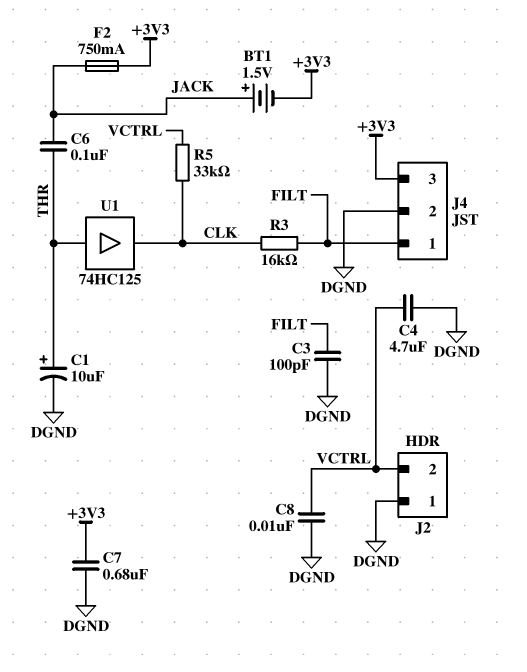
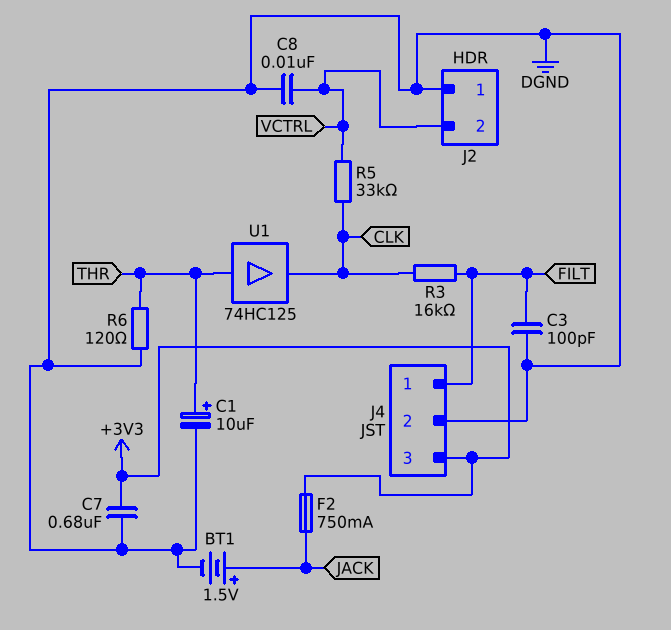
BT1: 1.5V (plus JACK, minus +3V3) -> 1.5V (plus JACK, minus DGND)
C4: 4.7uF (DGND, VCTRL) -> none
C6: 100nF (JACK, THR) -> none
R6: none -> 120 (DGND, THR)

